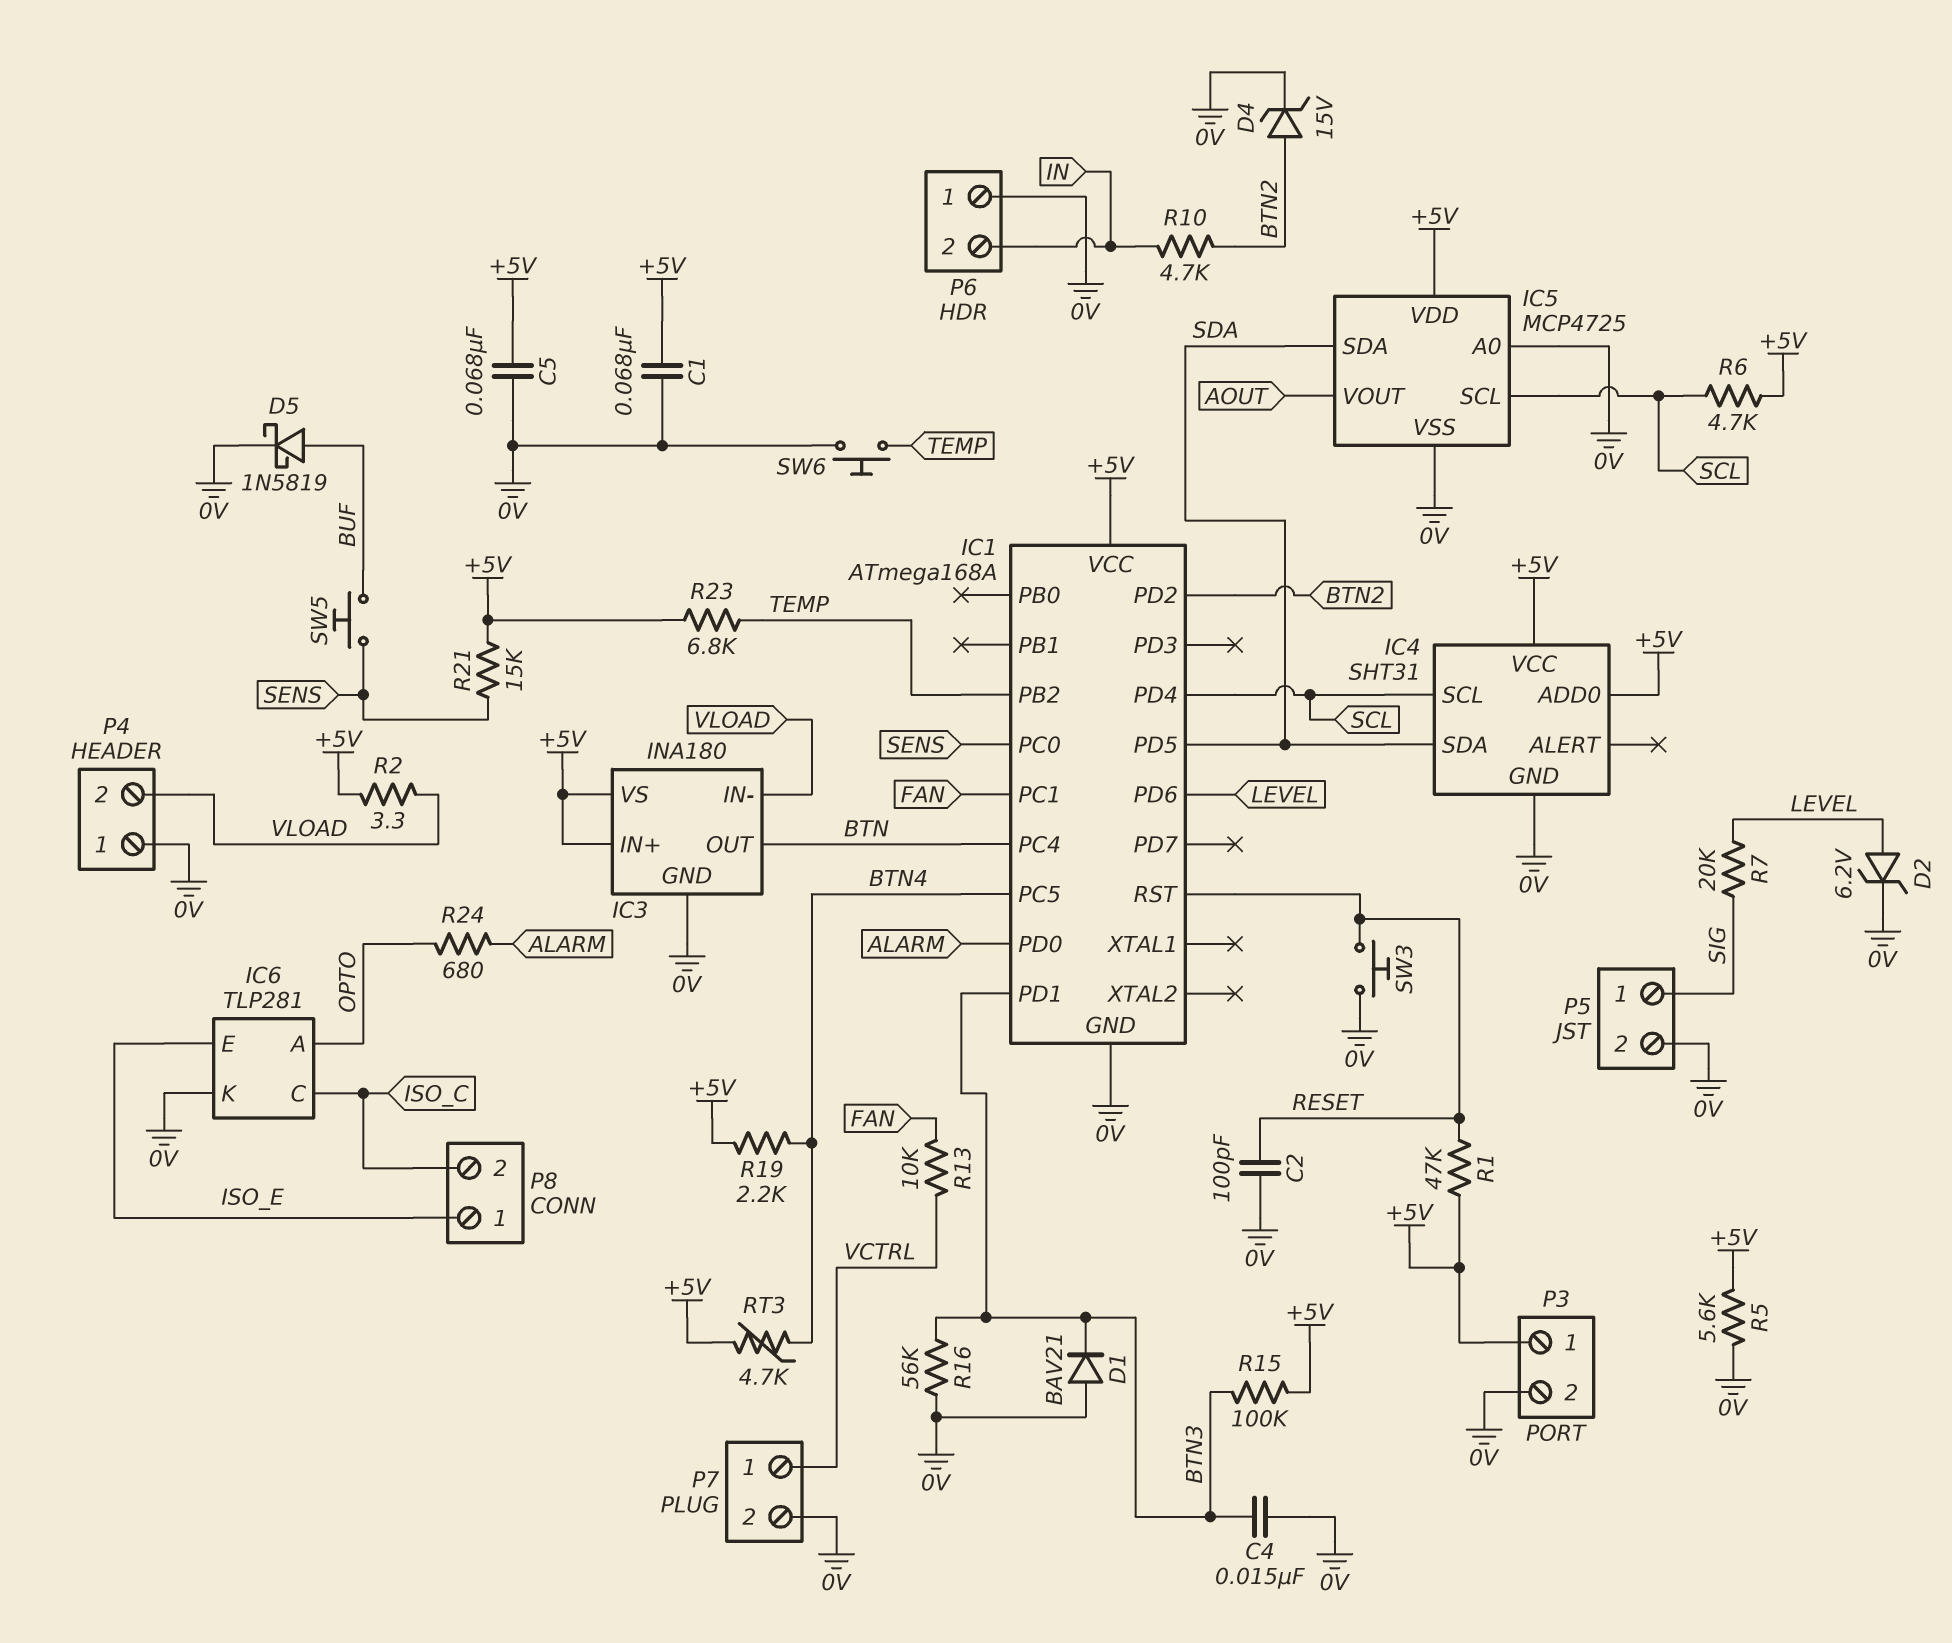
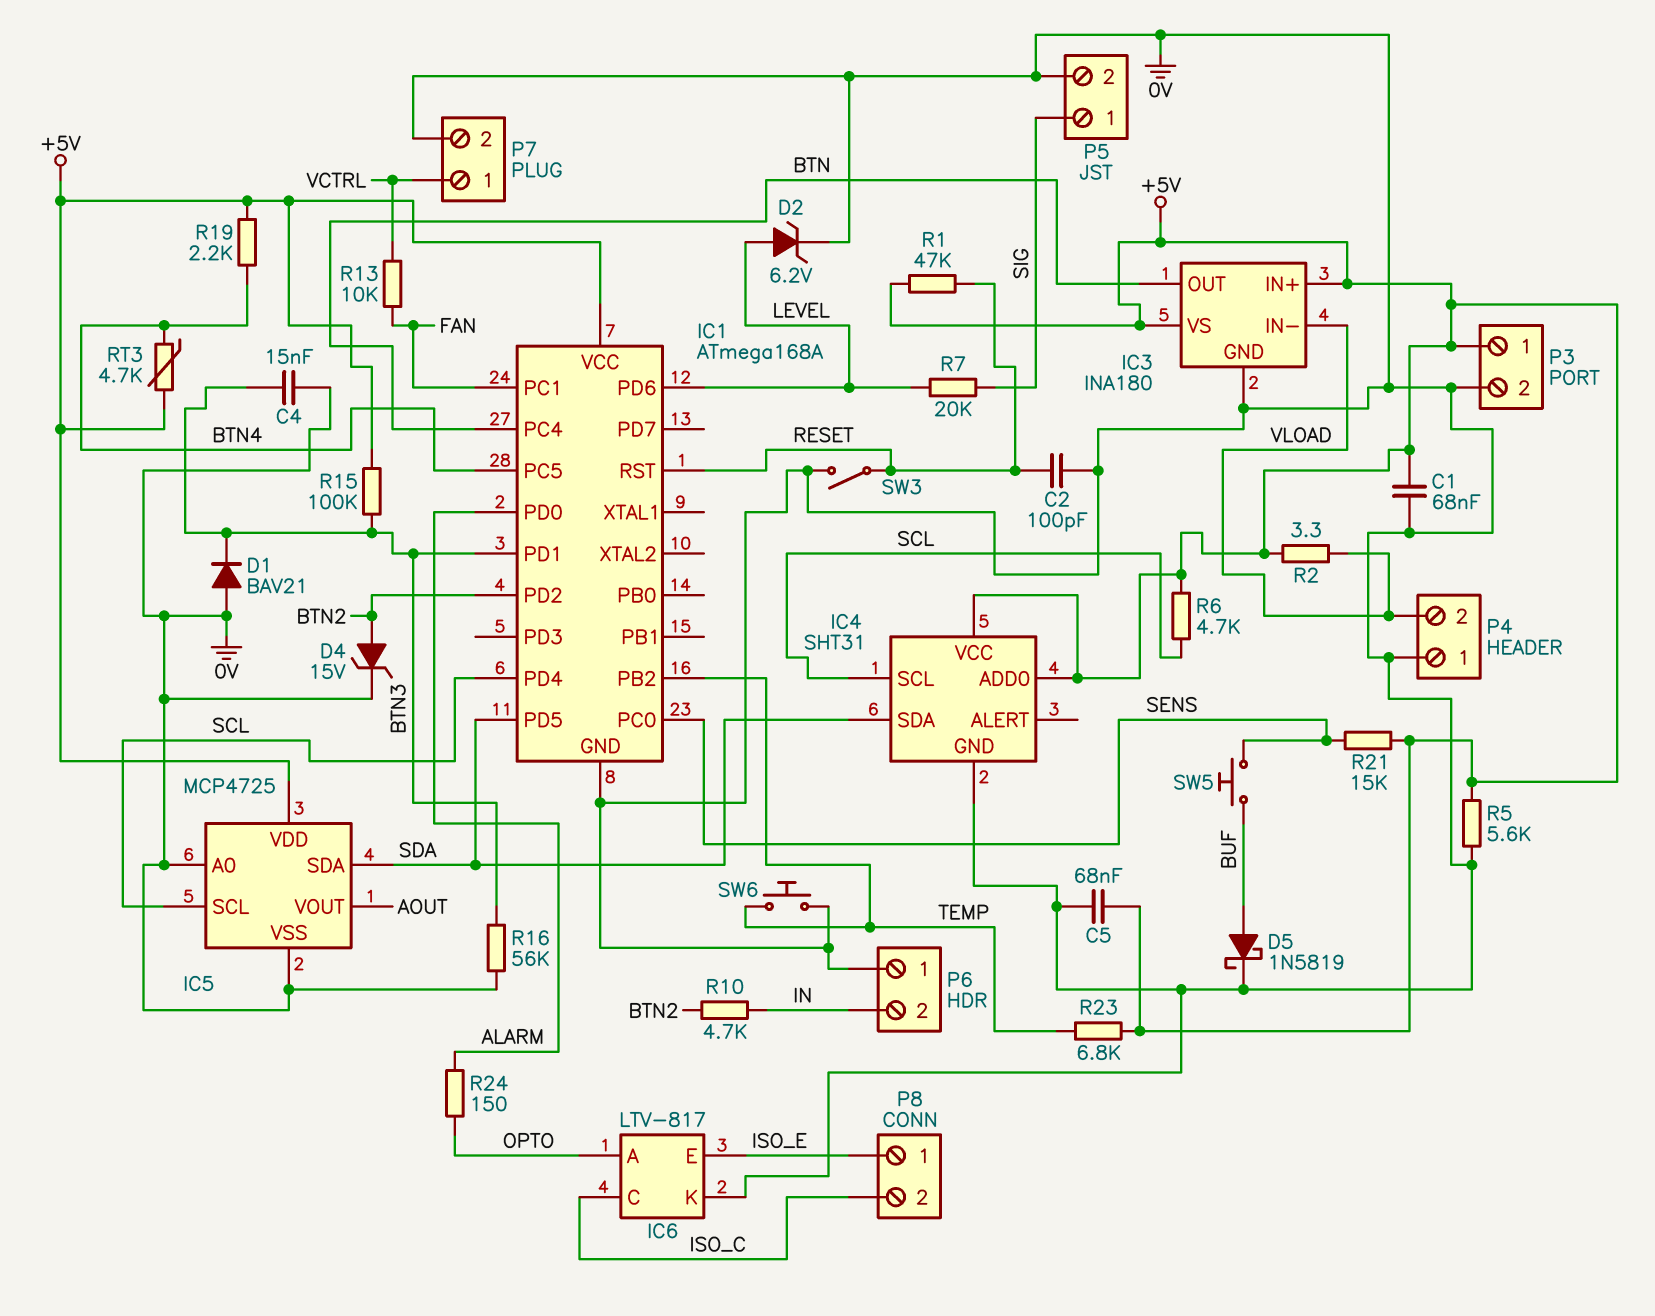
IC6: TLP281 -> LTV-817
R24: 680 (ALARM, OPTO) -> 150 (ALARM, OPTO)
SW3: button (0V, RESET) -> switch (0V, RESET)

